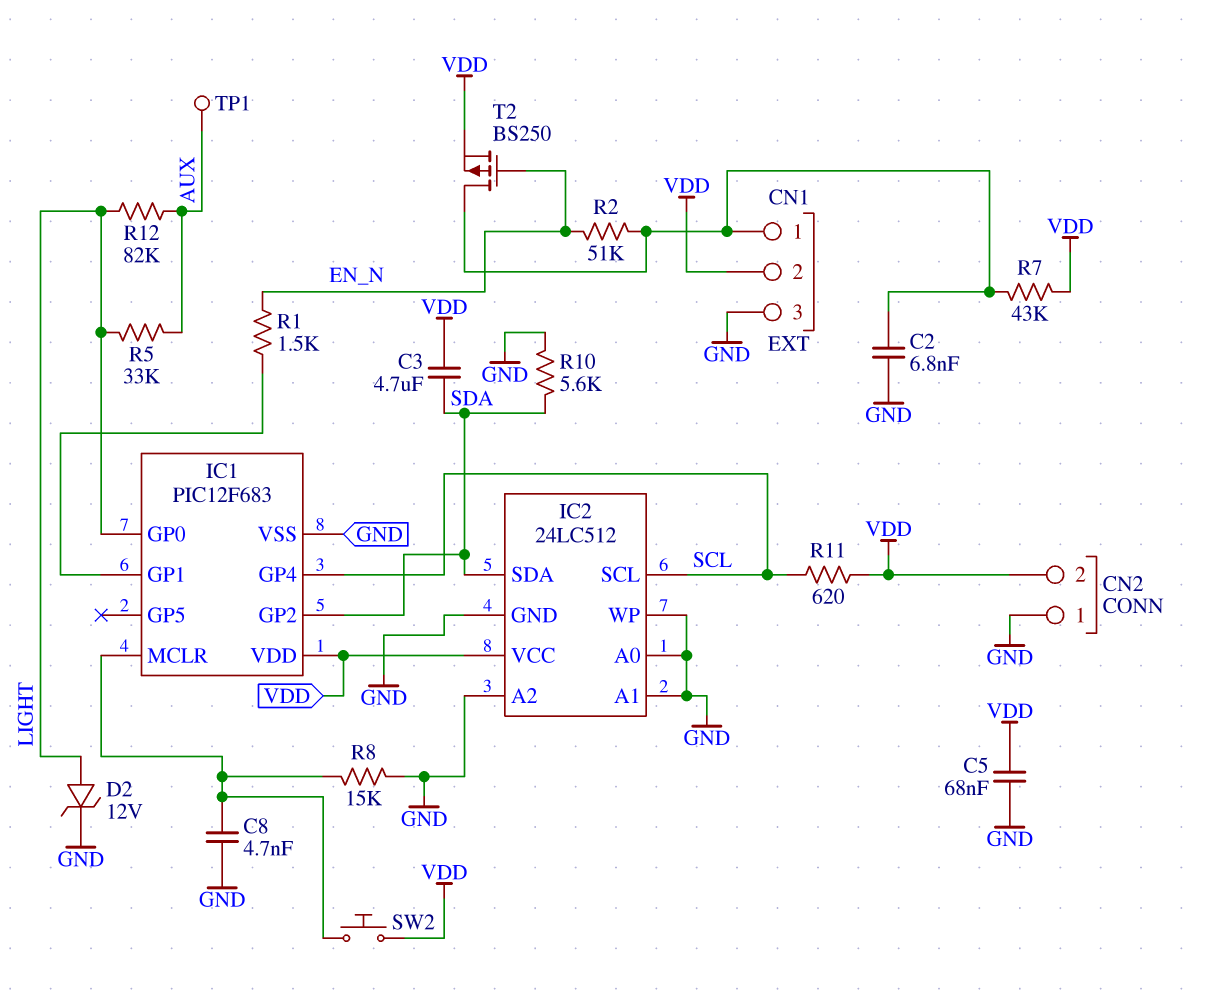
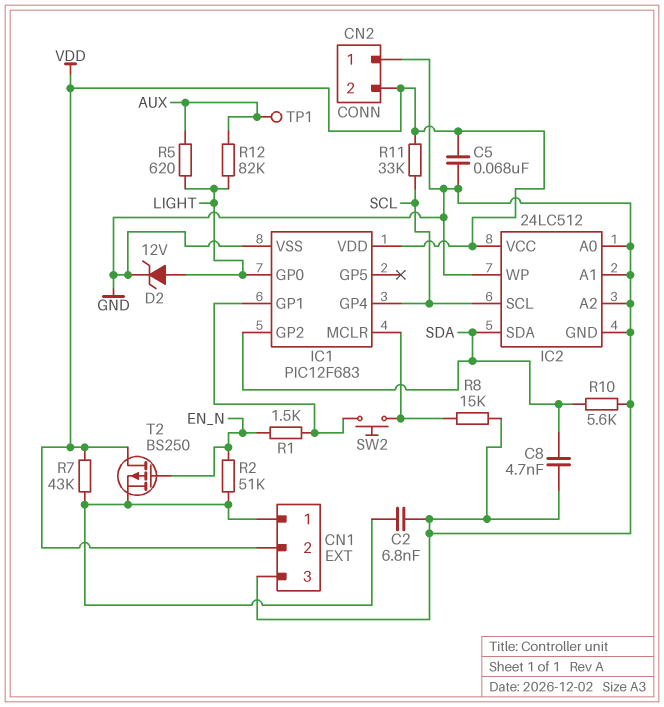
C3: 4.7uF (SDA, VDD) -> none
C8: 4.7nF (GND, IC1/MCLR) -> 4.7nF (GND, SDA)
R5: 33k (AUX, LIGHT) -> 620 (AUX, LIGHT)
R11: 620 (SCL, VDD) -> 33k (SCL, VDD)
SW2: button (IC1/MCLR, VDD) -> button (IC1/GP1, IC1/MCLR)
T2: PMOS BS250 (G EN_N, D CN1/1, S VDD) -> PMOS BS250 (G EN_N, D VDD, S CN1/1)

